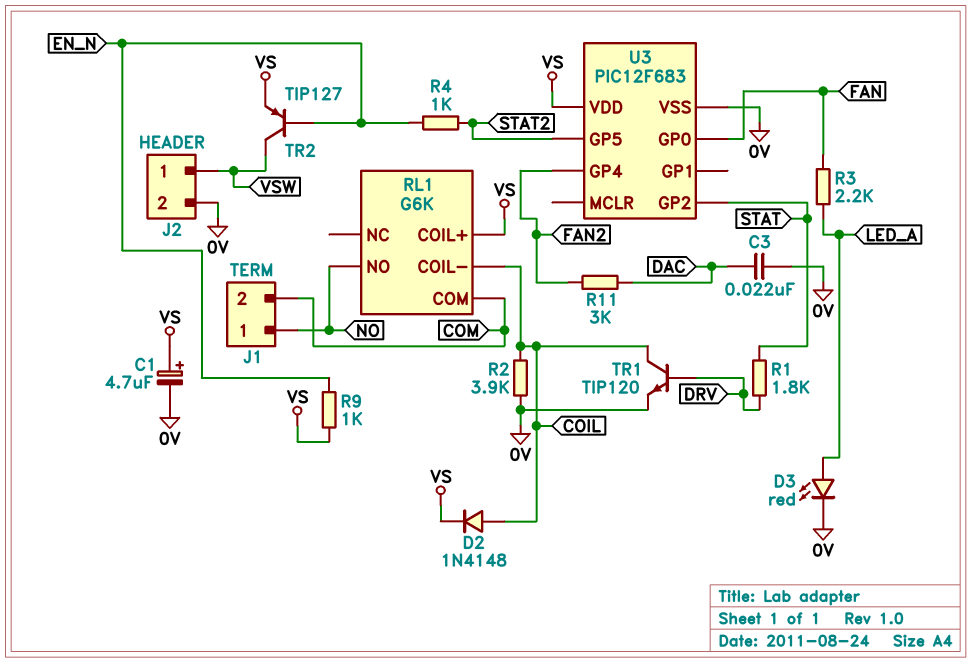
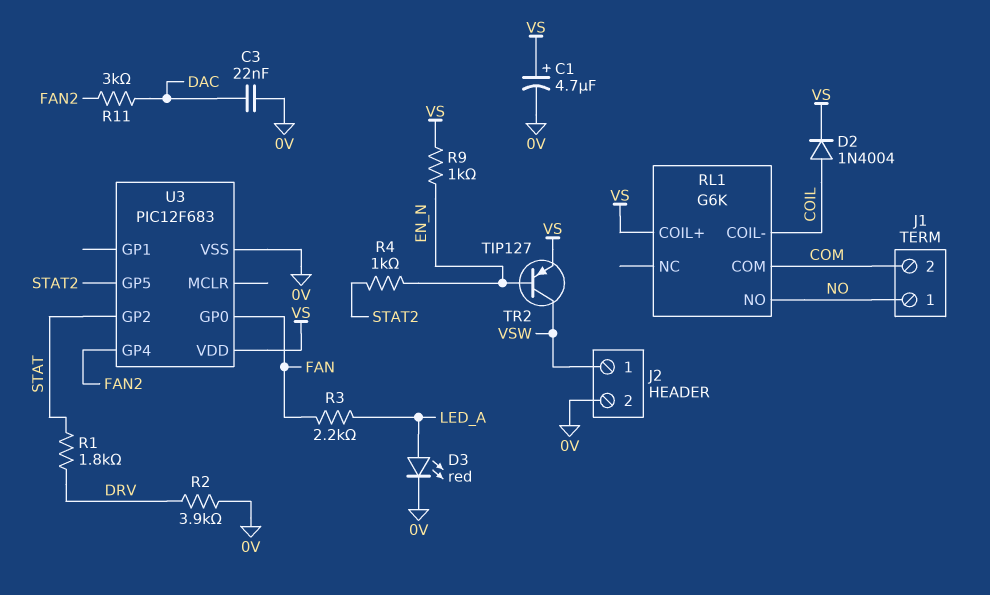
D2: diode 1N4148 (A COIL, K VS) -> diode 1N4004 (A COIL, K VS)
R2: 3.9k (0V, COIL) -> 3.9k (0V, DRV)
TR1: NPN TIP120 (B DRV, C COIL, E 0V) -> none

